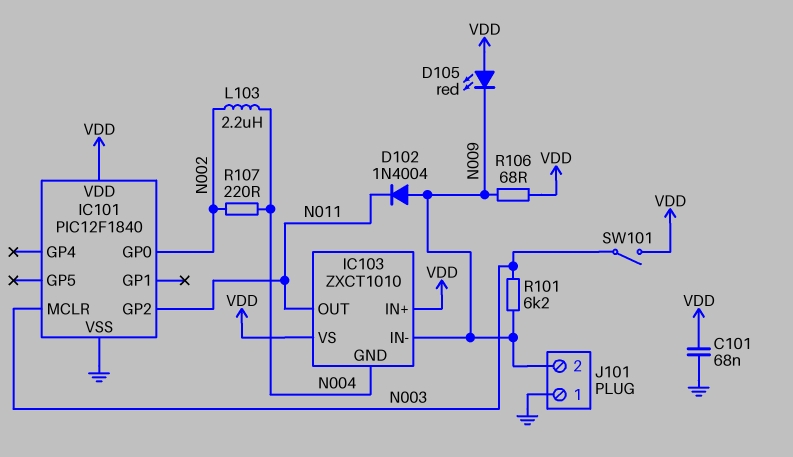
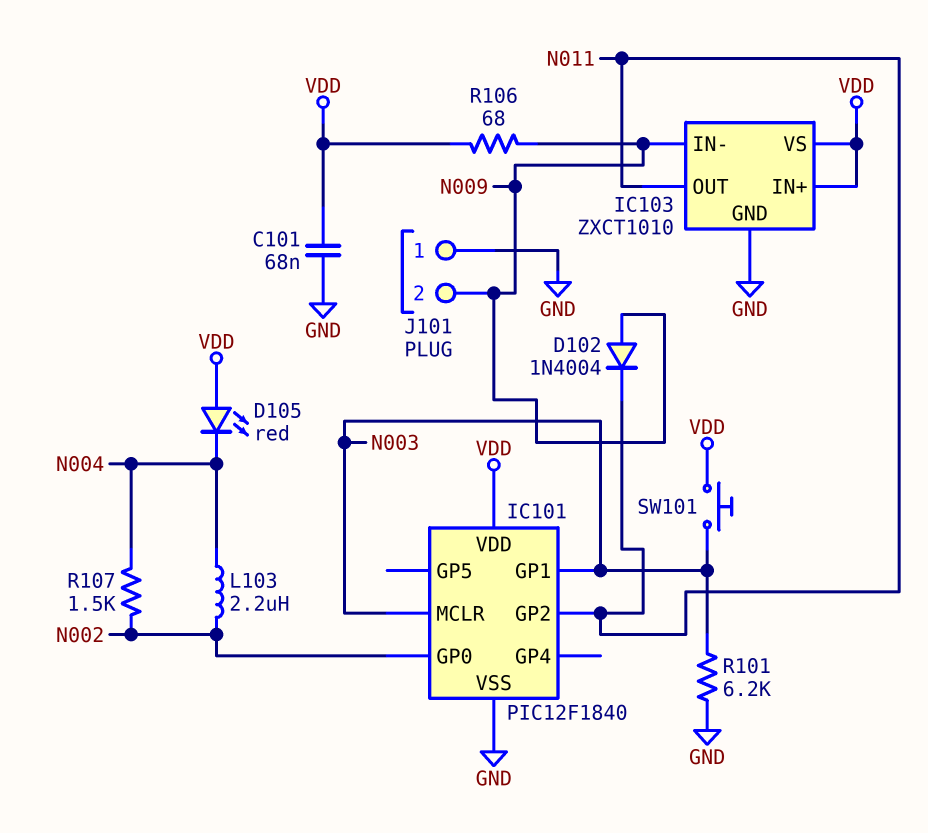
D105: LED red (A VDD, K N009) -> LED red (A VDD, K N004)
IC101 pin GP1: none -> N003
IC103 pin GND: N004 -> GND
R101: 6.2k (N003, N009) -> 6.2k (GND, N003)
R107: 220 (N002, N004) -> 1.5k (N002, N004)
SW101: switch (N003, VDD) -> button (N003, VDD)

